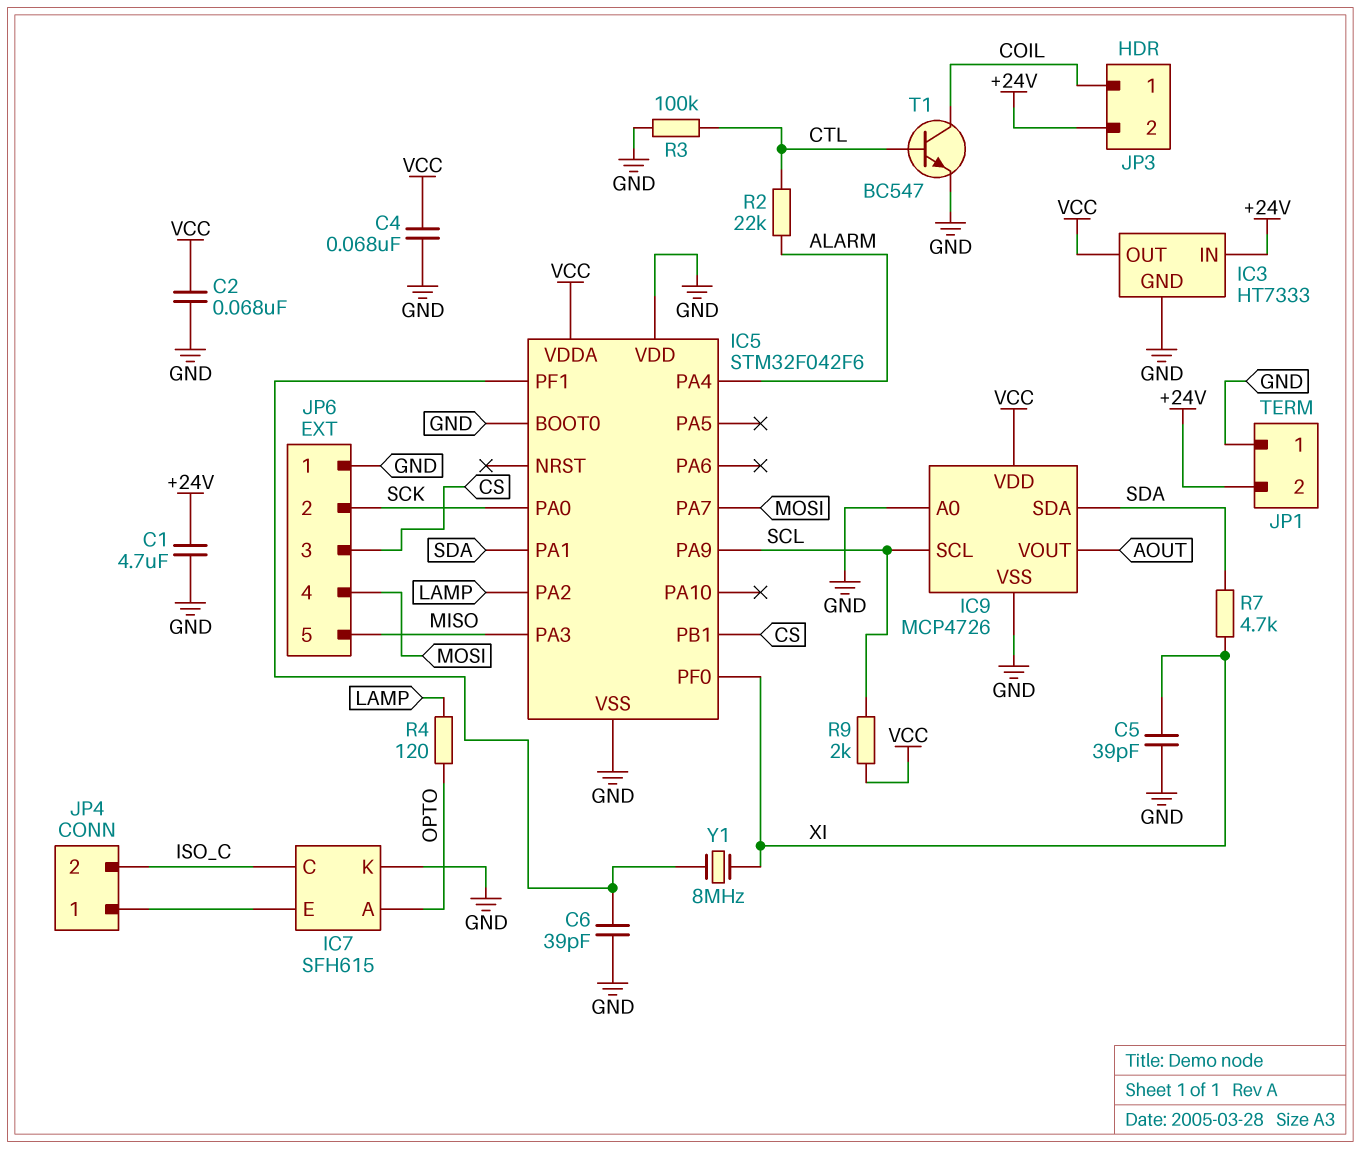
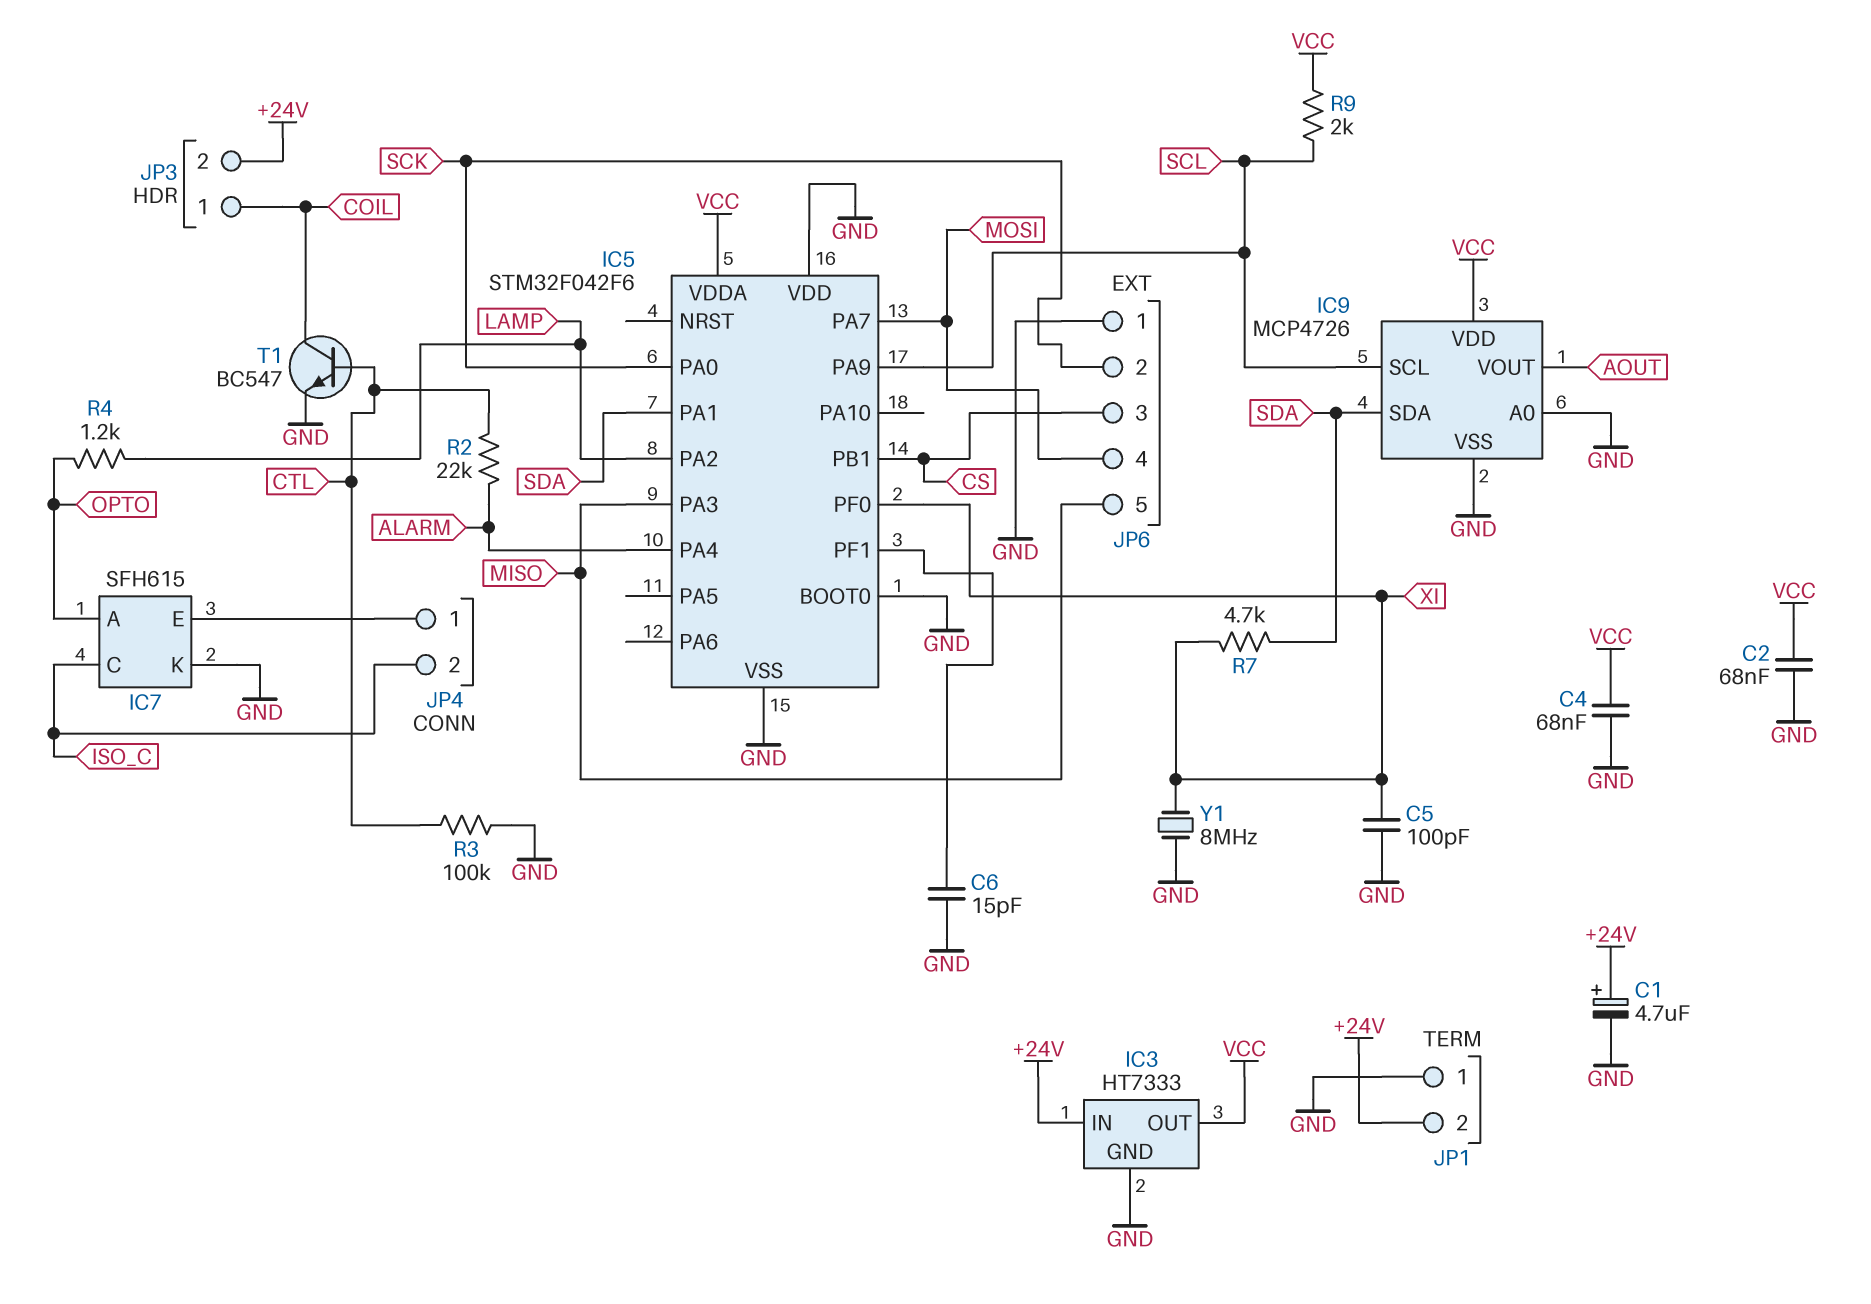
C1: 4.7uF (+24V, GND) -> 4.7uF (plus +24V, minus GND)
C5: 39pF (GND, XI) -> 100pF (GND, XI)
C6: 39pF (GND, IC5/PF1) -> 15pF (GND, IC5/PF1)
R4: 120 (LAMP, OPTO) -> 1.2k (LAMP, OPTO)
Y1: 8MHz (IC5/PF1, XI) -> 8MHz (GND, XI)

